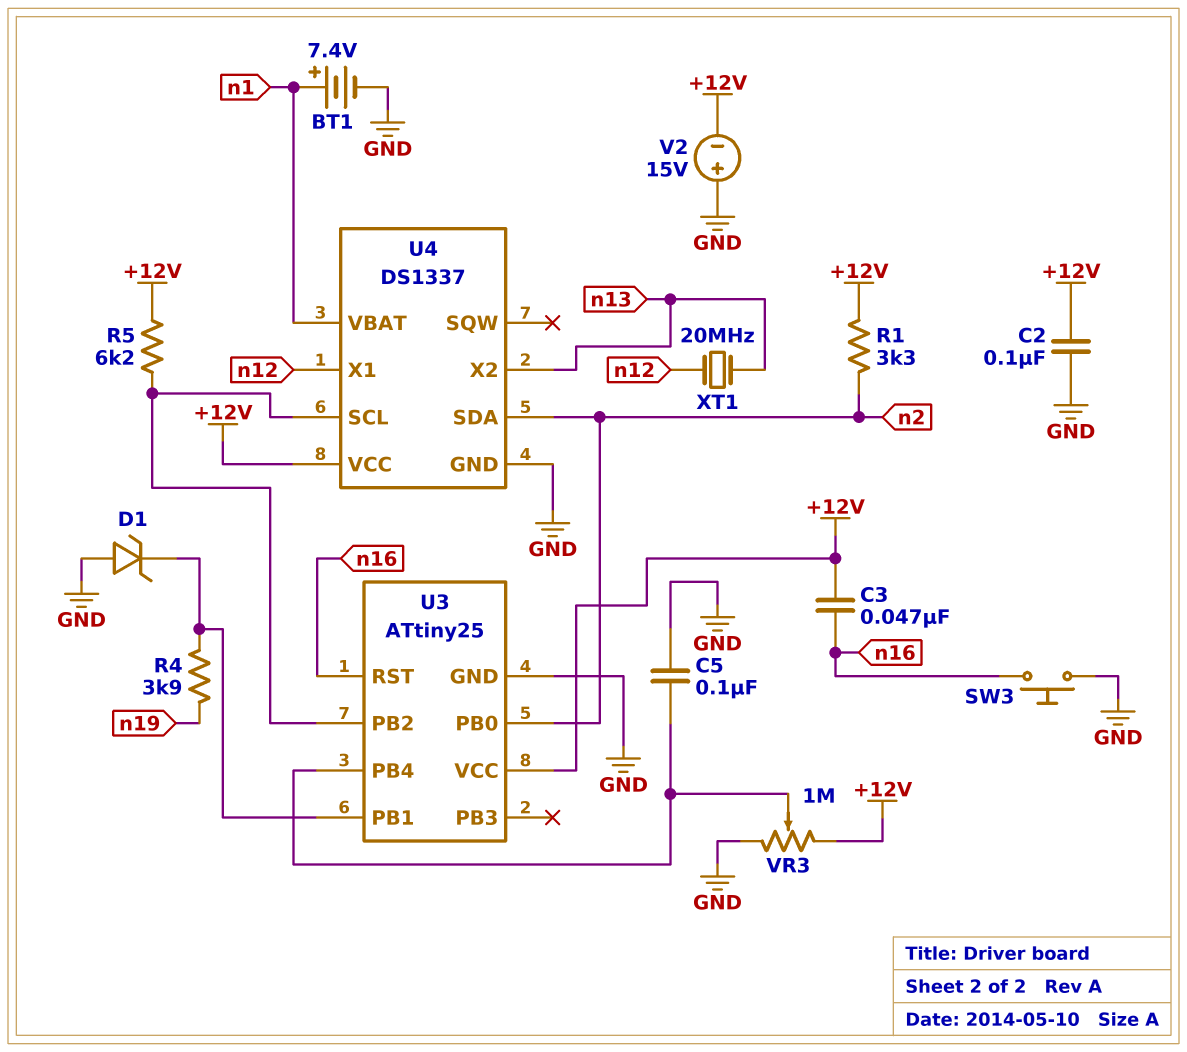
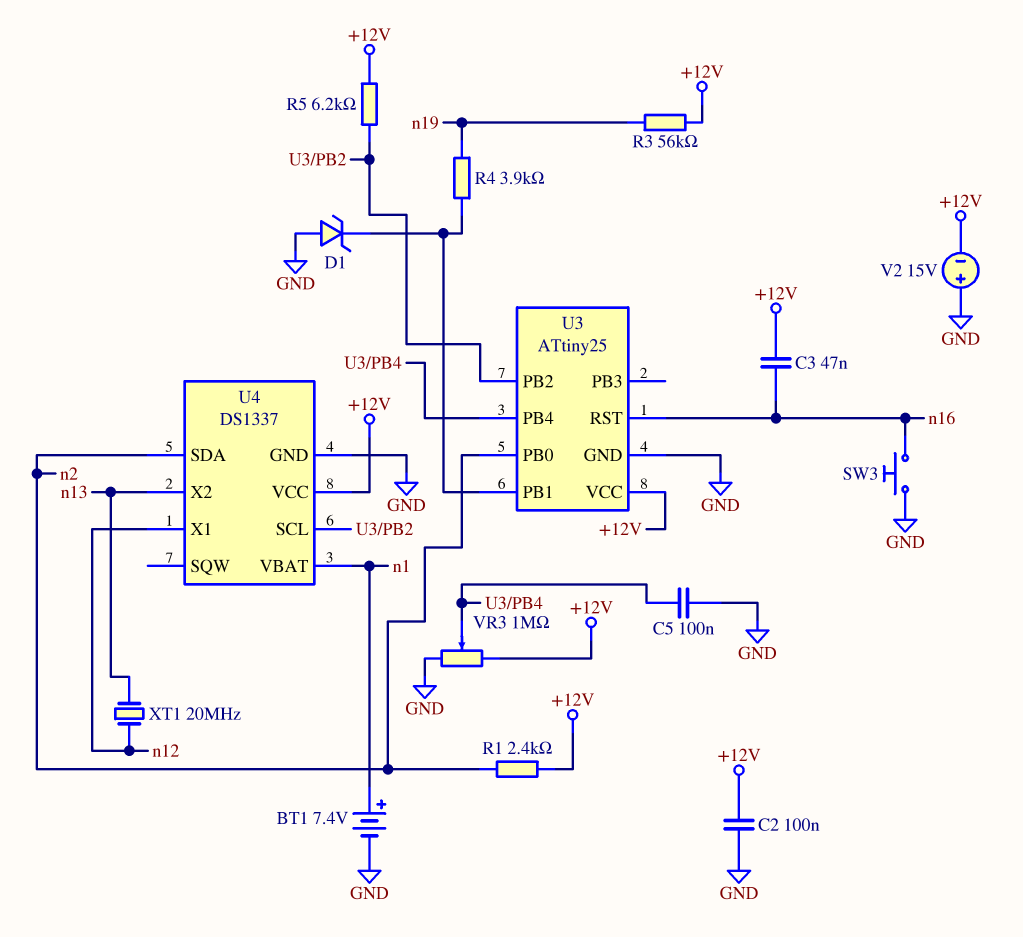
R1: 3.3k (+12V, n2) -> 2.4k (+12V, n2)
R3: none -> 56k (+12V, n19)

